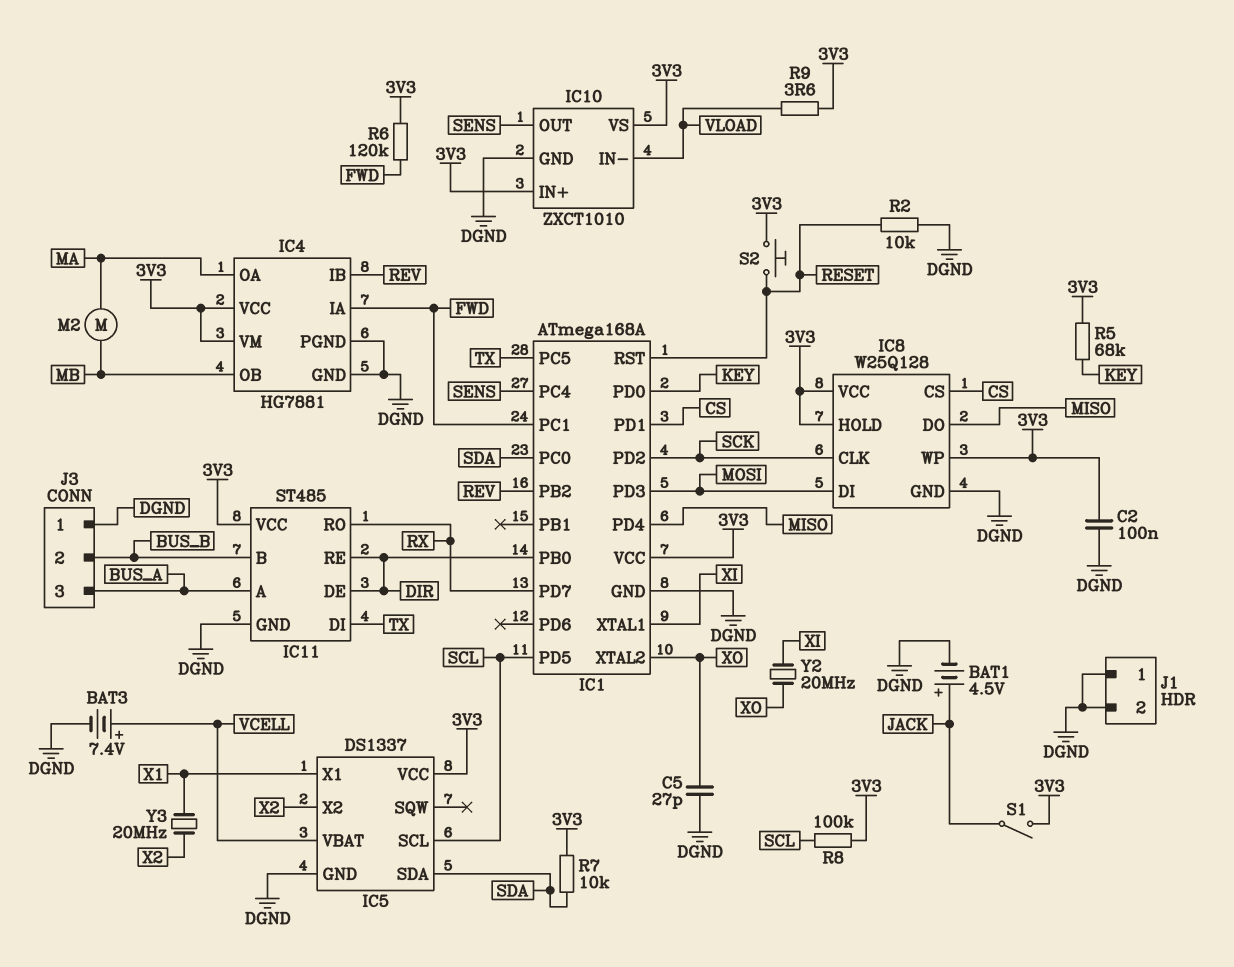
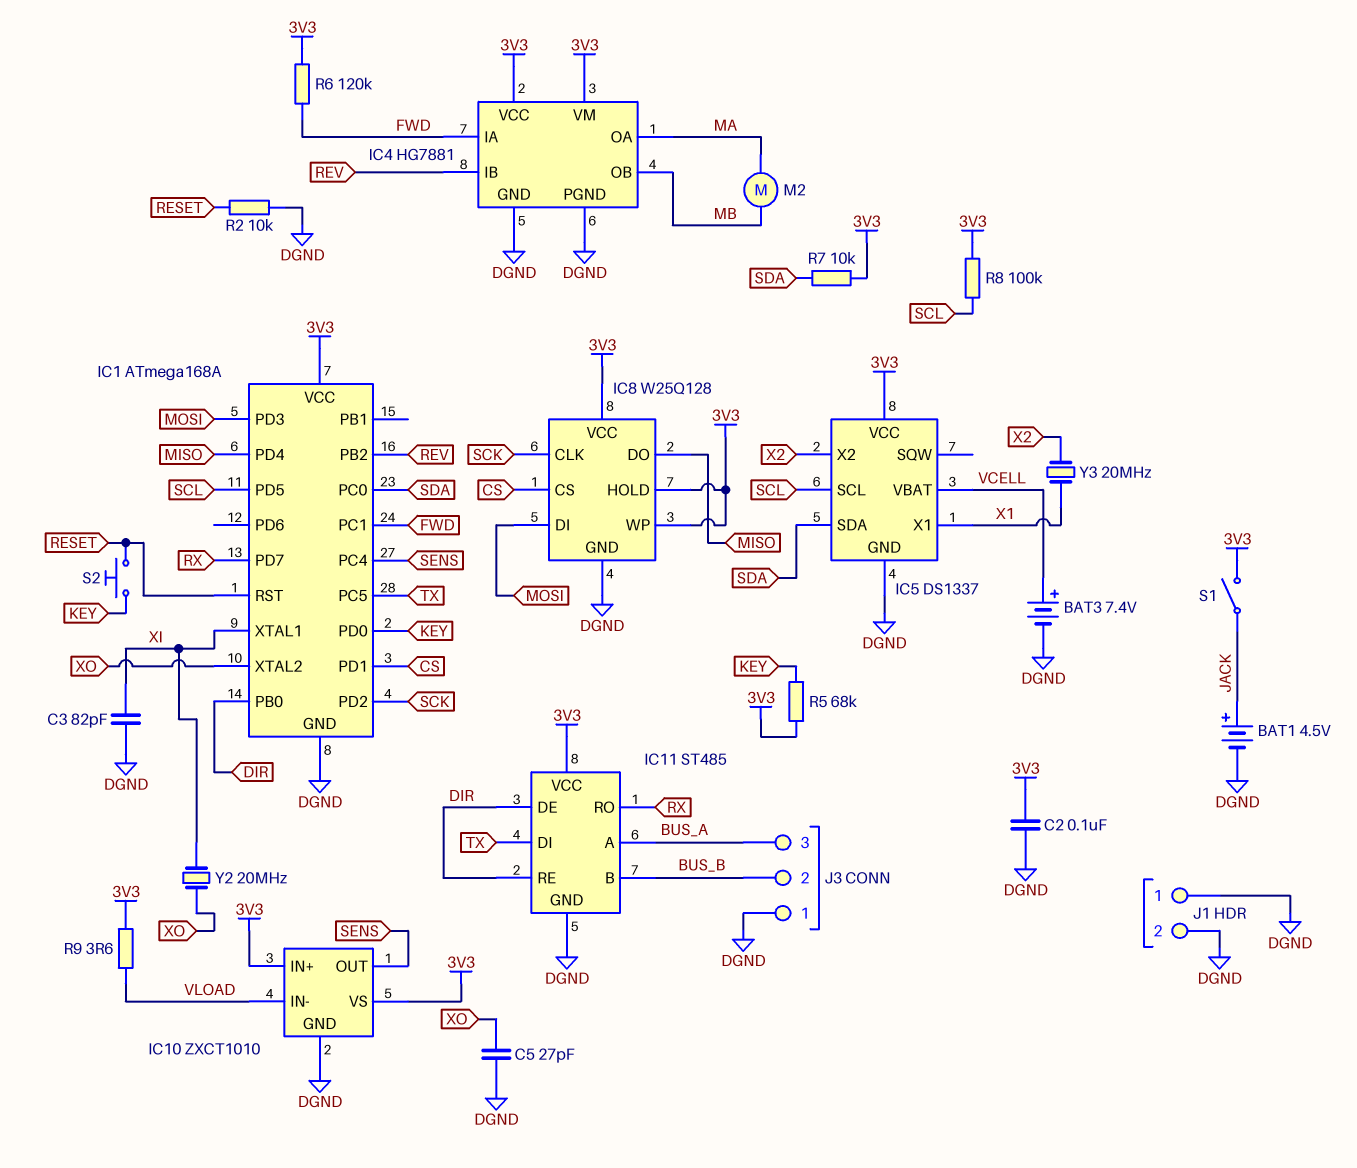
C3: none -> 82pF (DGND, XI)
S2: button (3V3, RESET) -> button (KEY, RESET)

